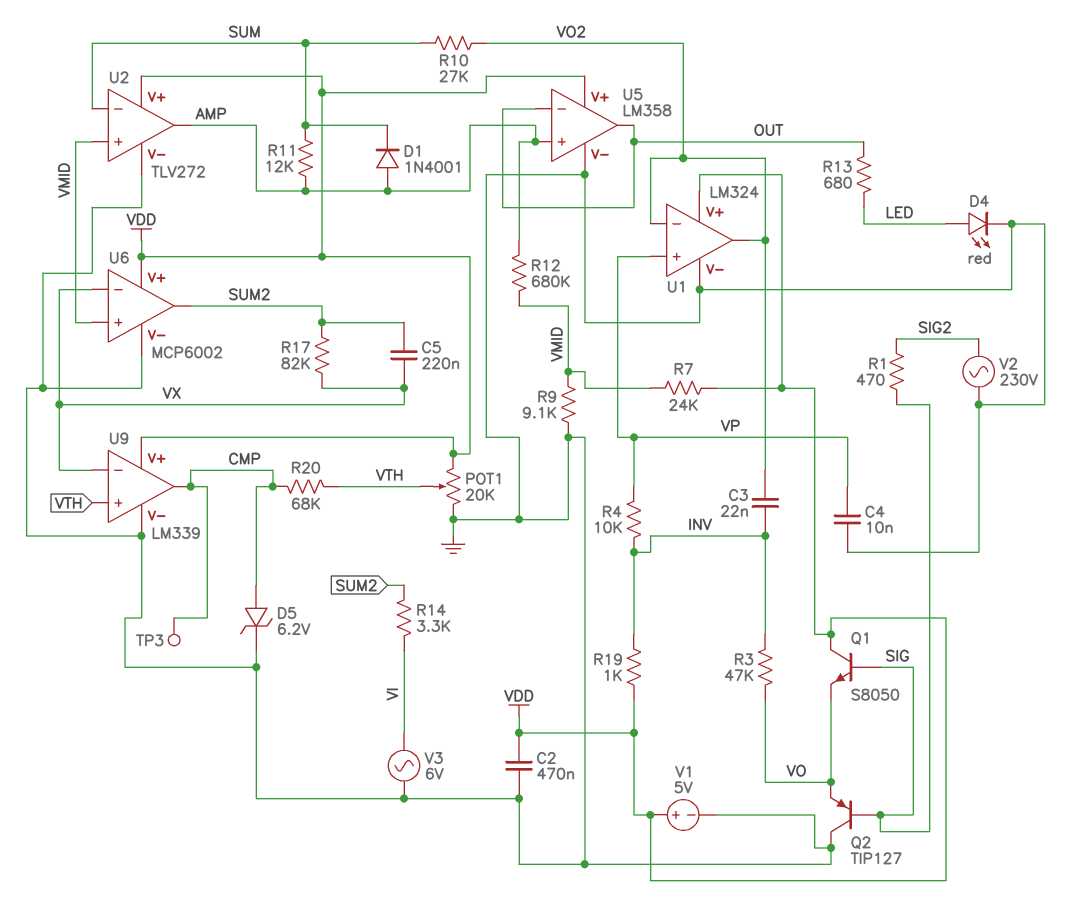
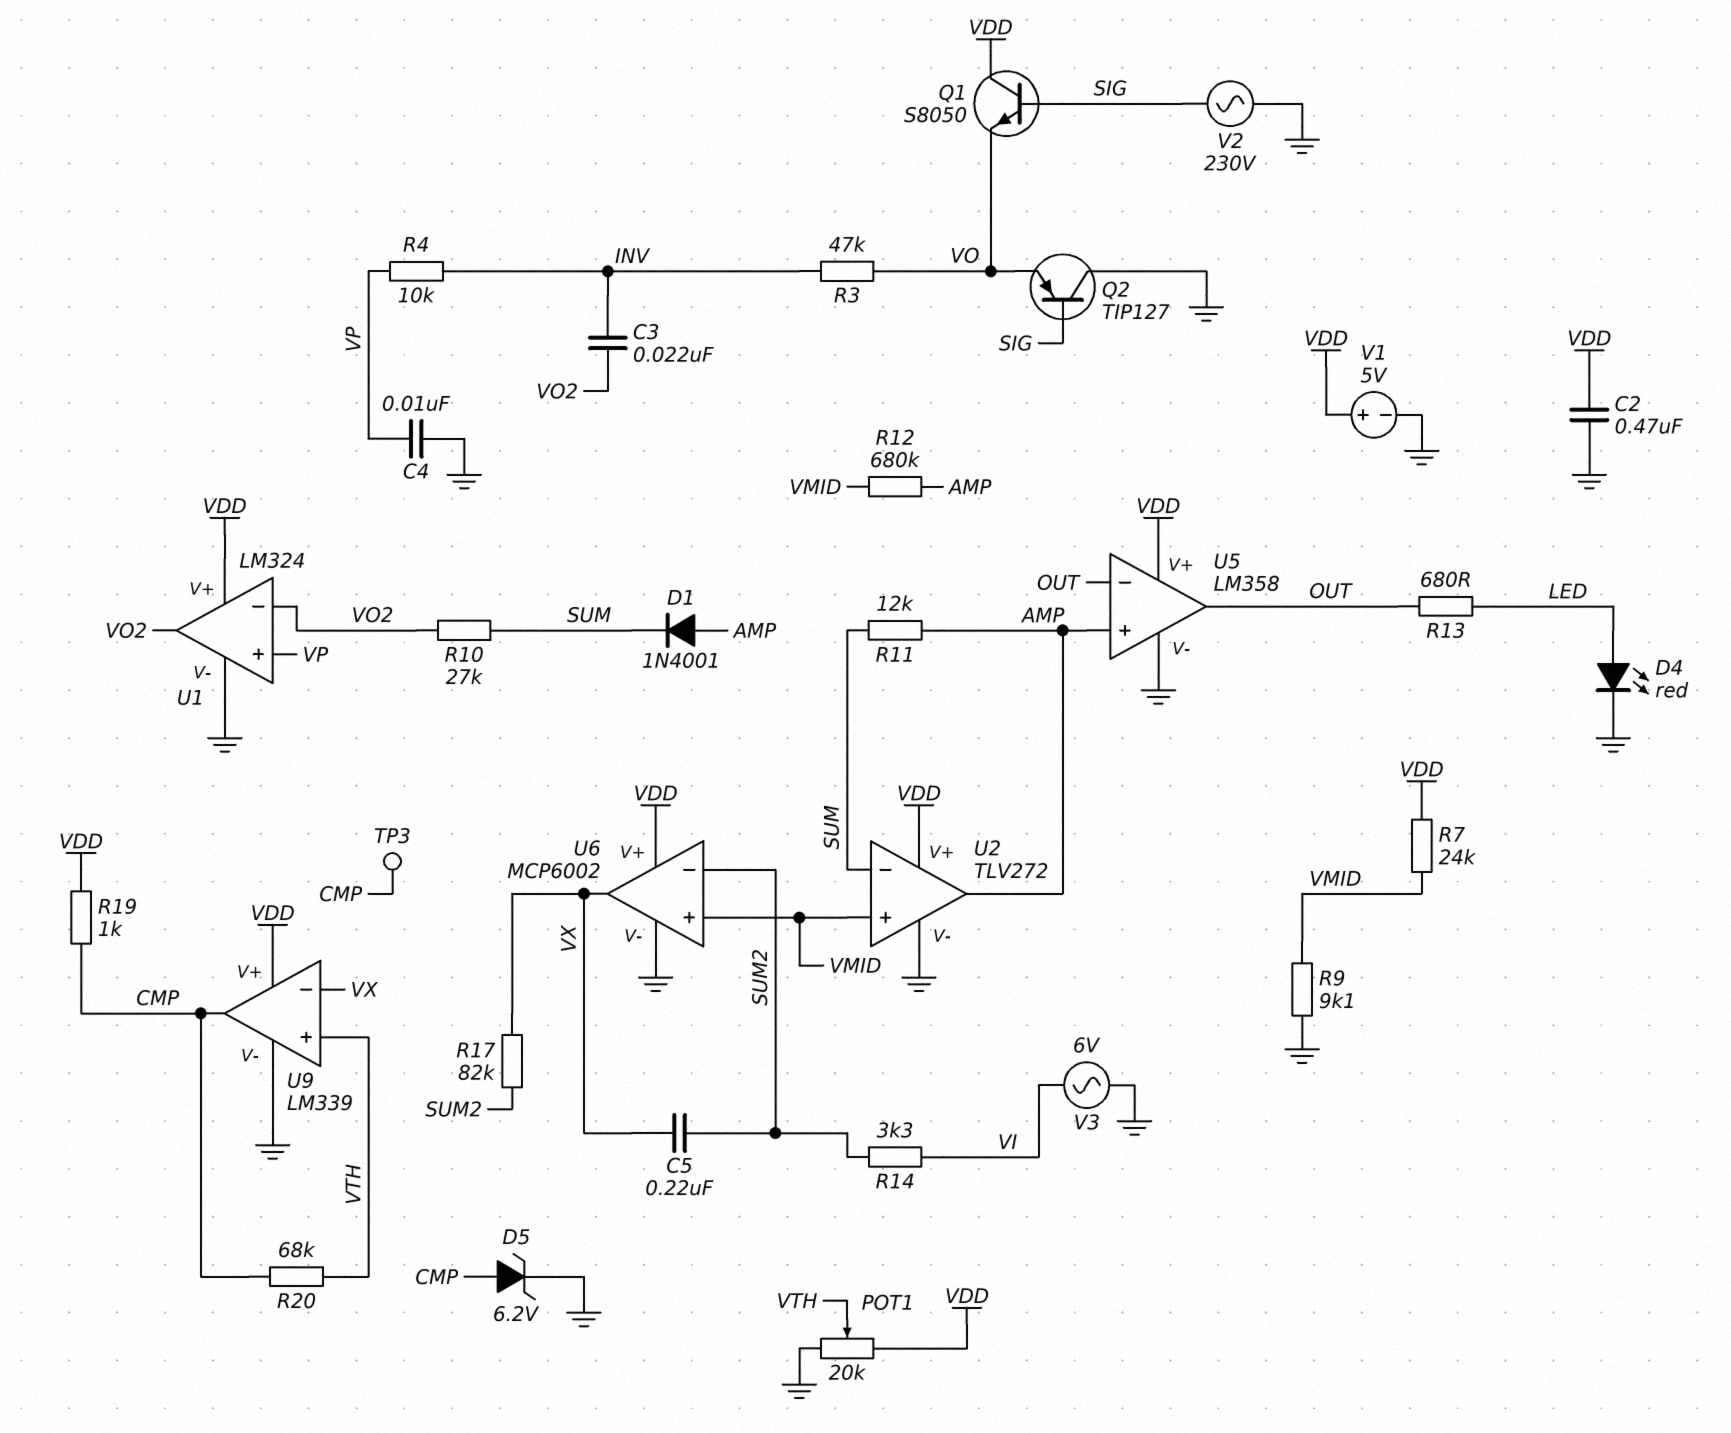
R1: 470 (SIG, SIG2) -> none
R19: 1k (INV, VDD) -> 1k (CMP, VDD)
U6 pin in-: VX -> SUM2
U6 pin out: SUM2 -> VX
V2: AC 230V (GND, SIG2) -> AC 230V (GND, SIG)

